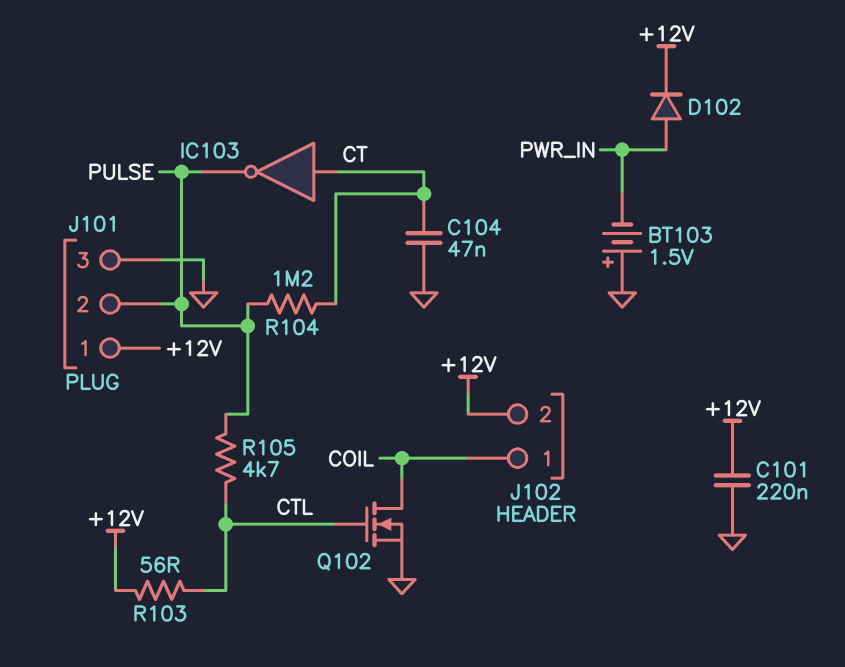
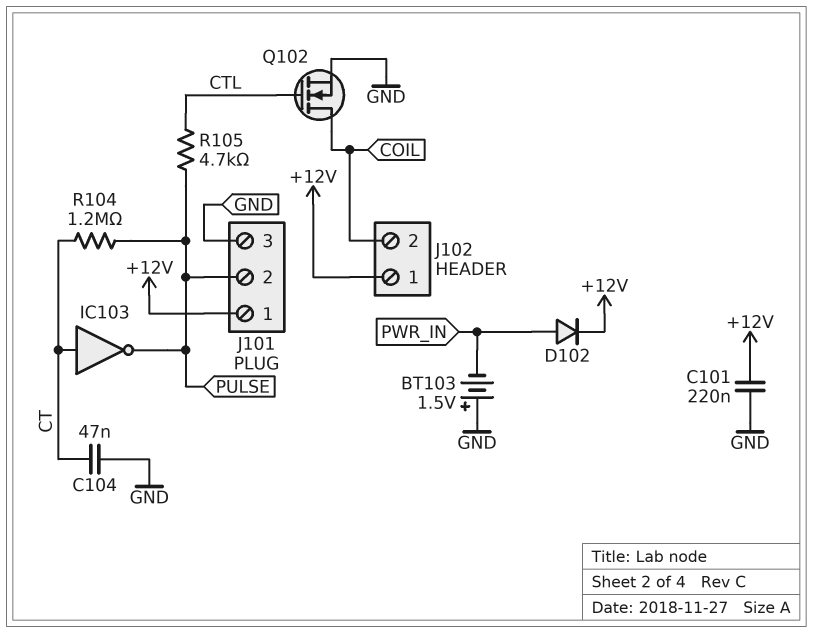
J102 pin 1: COIL -> +12V
J102 pin 2: +12V -> COIL
R103: 56 (+12V, CTL) -> none

